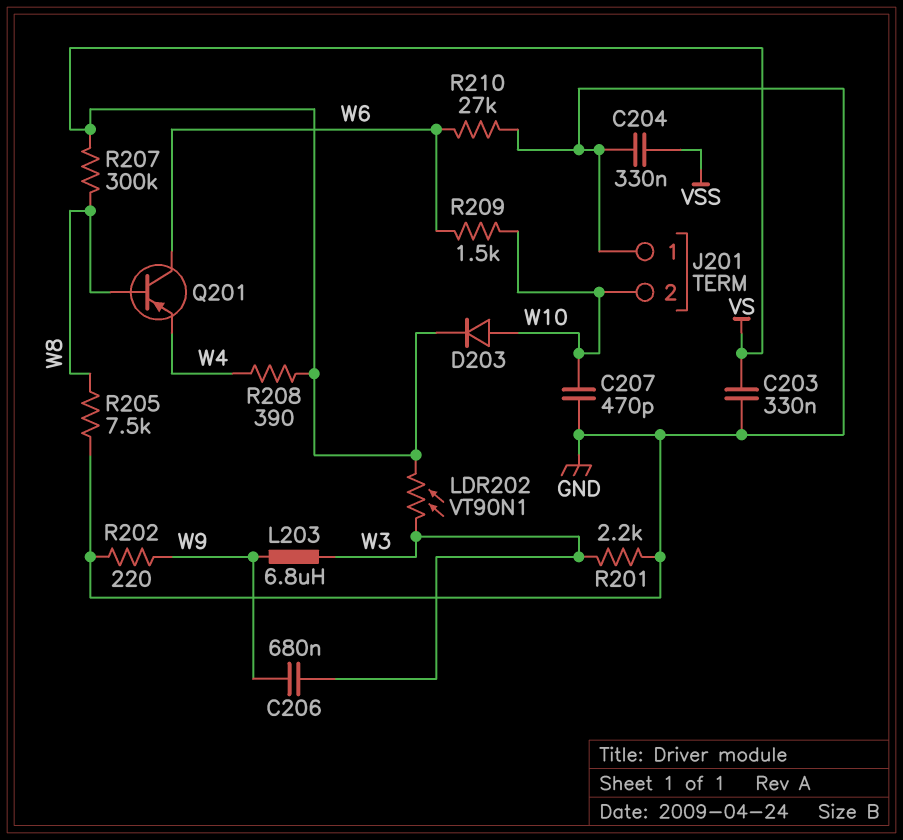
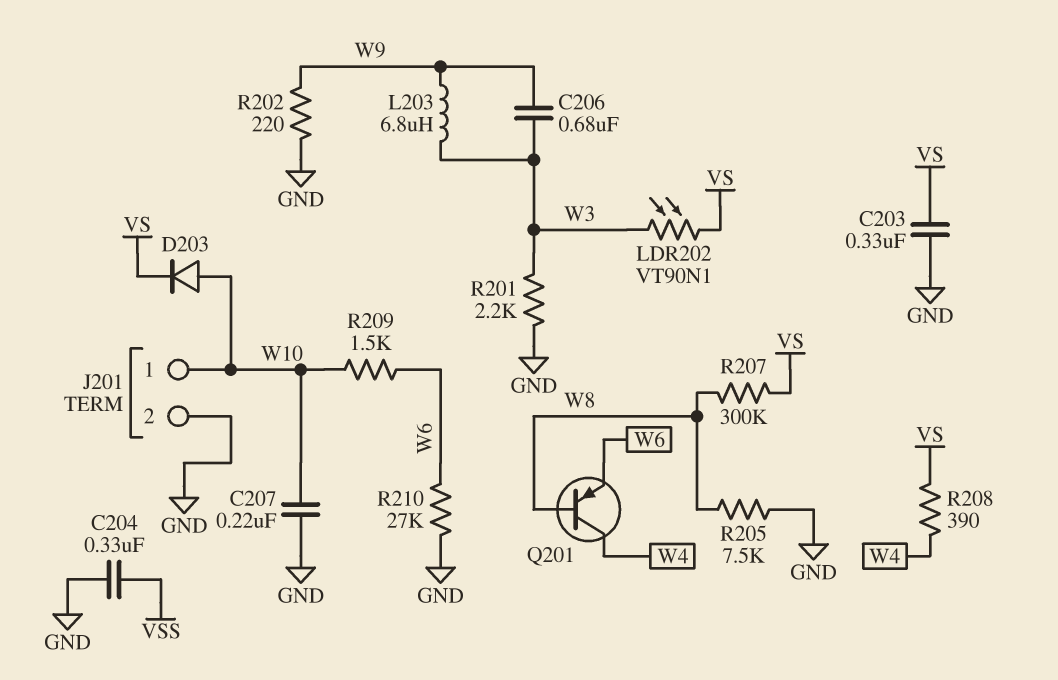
C207: 470pF (GND, W10) -> 220nF (GND, W10)
J201 pin 1: GND -> W10
J201 pin 2: W10 -> GND
Q201: PNP (B W8, C W6, E W4) -> PNP (B W8, C W4, E W6)

